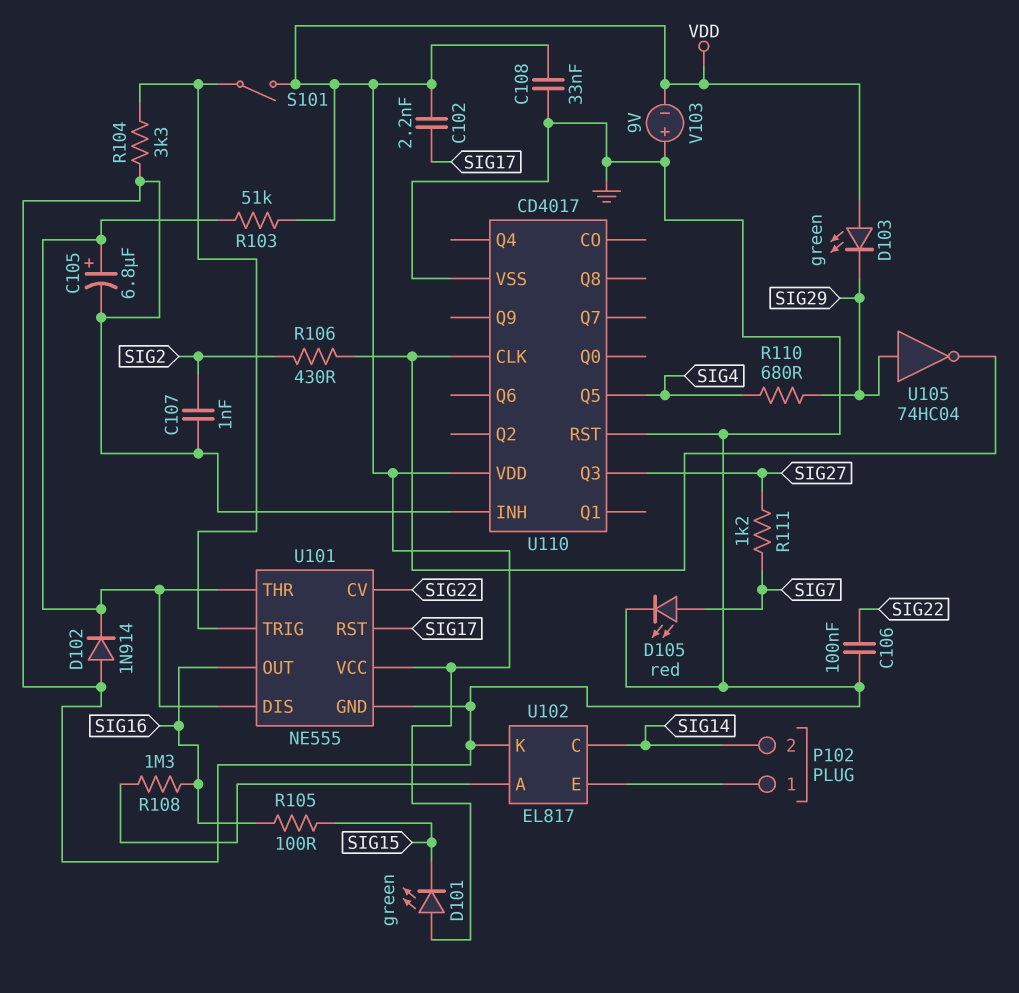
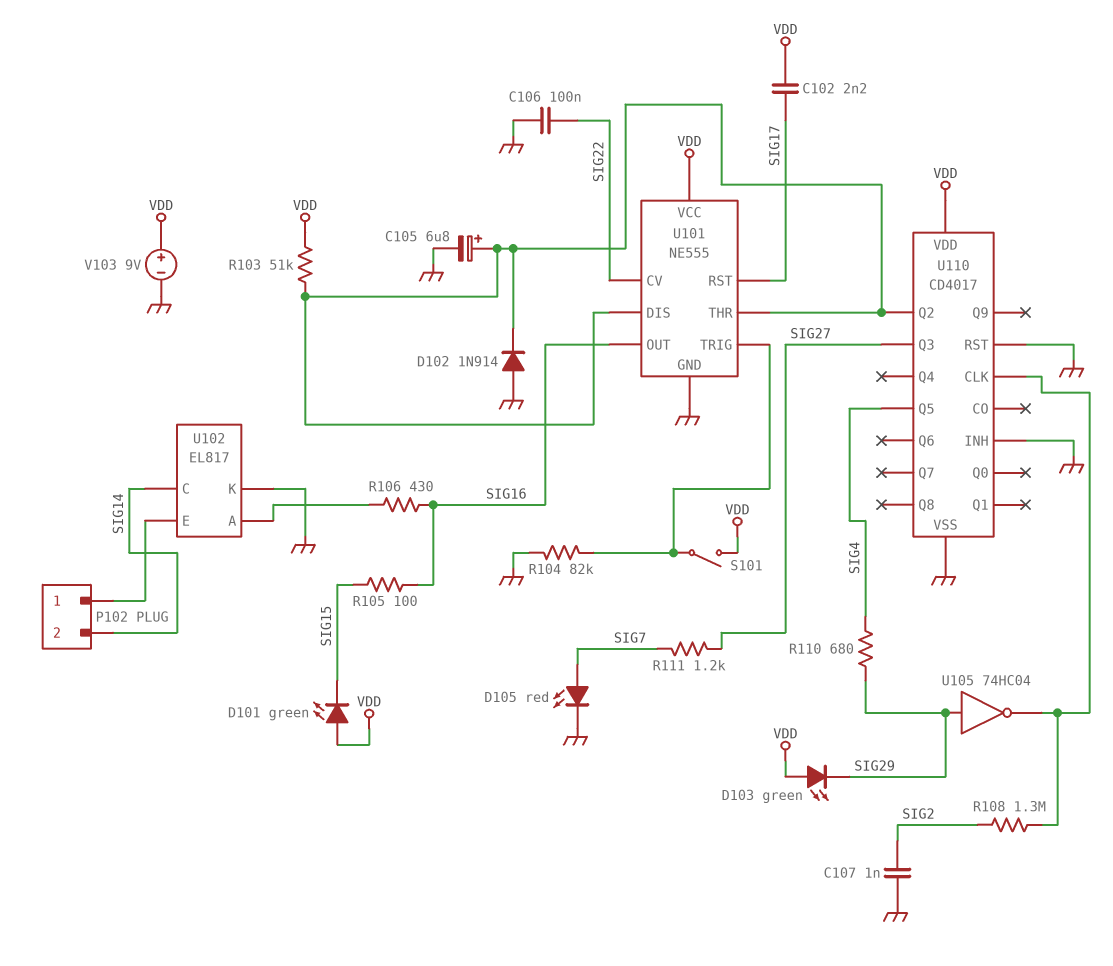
C108: 33nF (GND, VDD) -> none
R104: 3.3k (GND, U101/TRIG) -> 82k (GND, U101/TRIG)
R106: 430 (SIG2, U110/CLK) -> 430 (SIG16, U102/A)
R108: 1.3M (SIG16, U102/A) -> 1.3M (SIG2, U110/CLK)
U110 pin Q2: none -> U101/DIS
V103: 9V (plus GND, minus VDD) -> 9V (plus VDD, minus GND)

